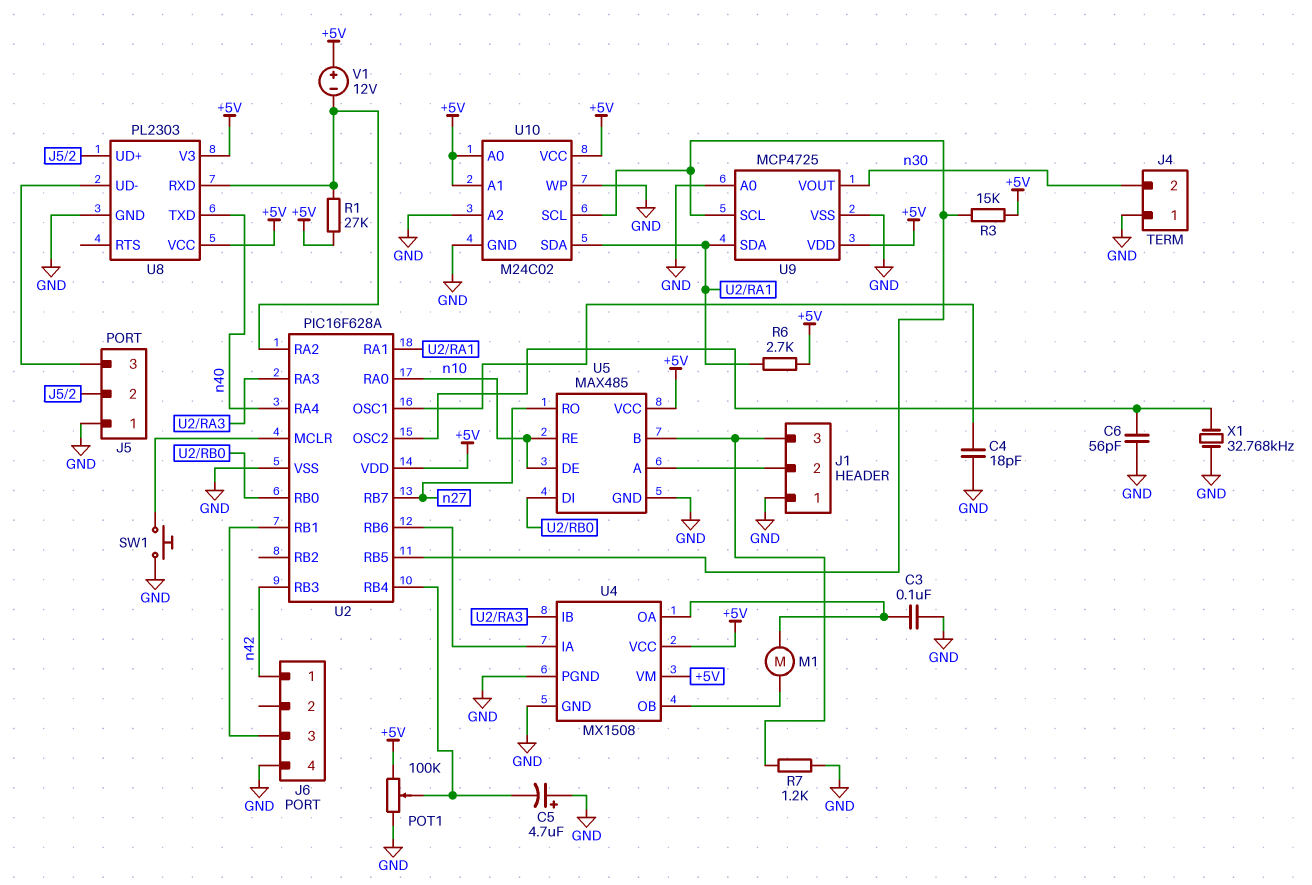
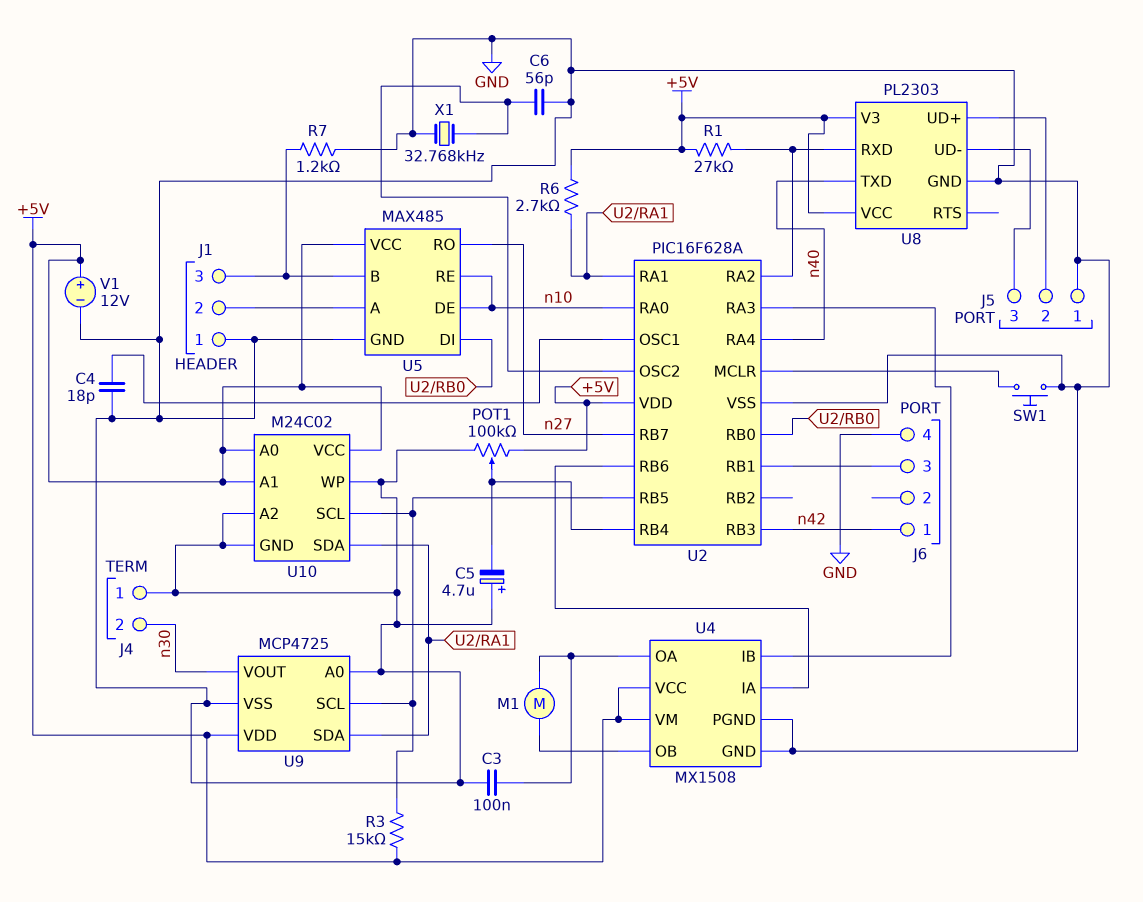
V1: 12V (plus +5V, minus U2/RA2) -> 12V (plus +5V, minus GND)

